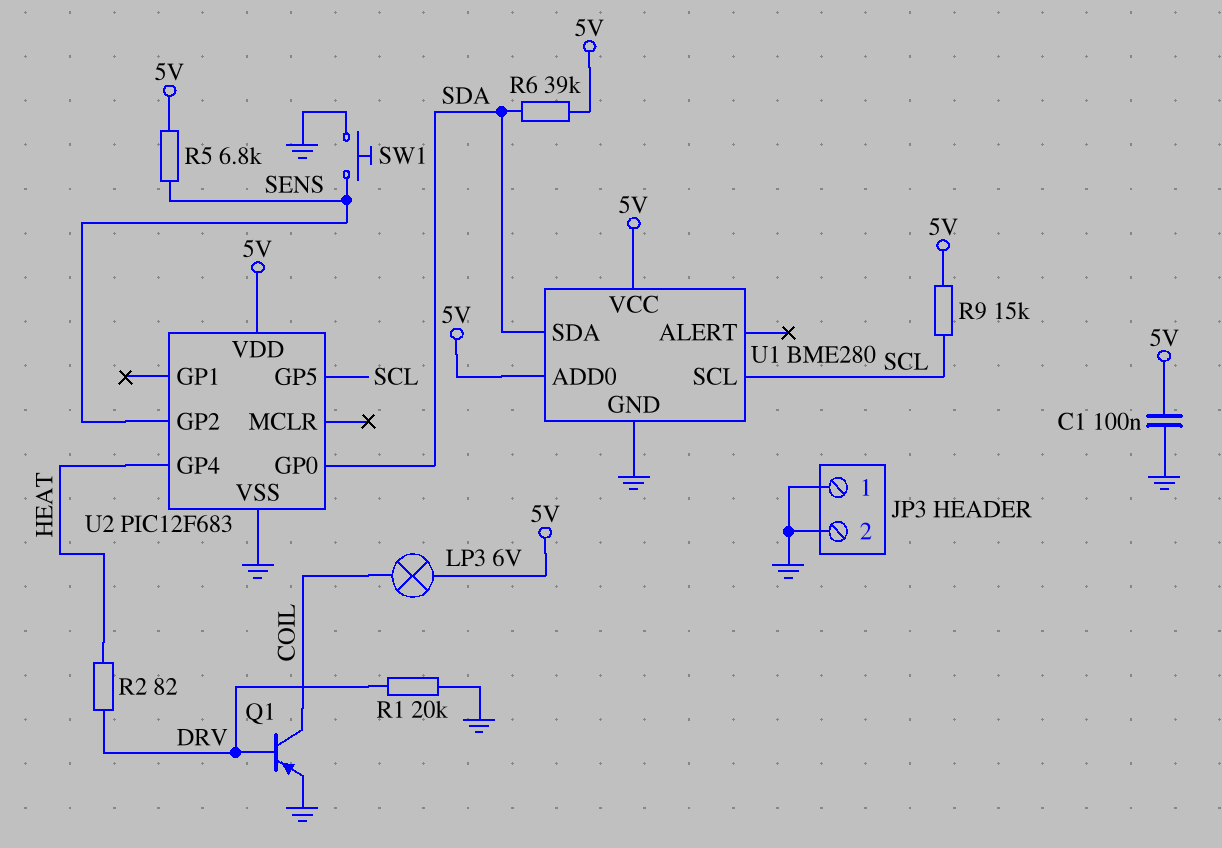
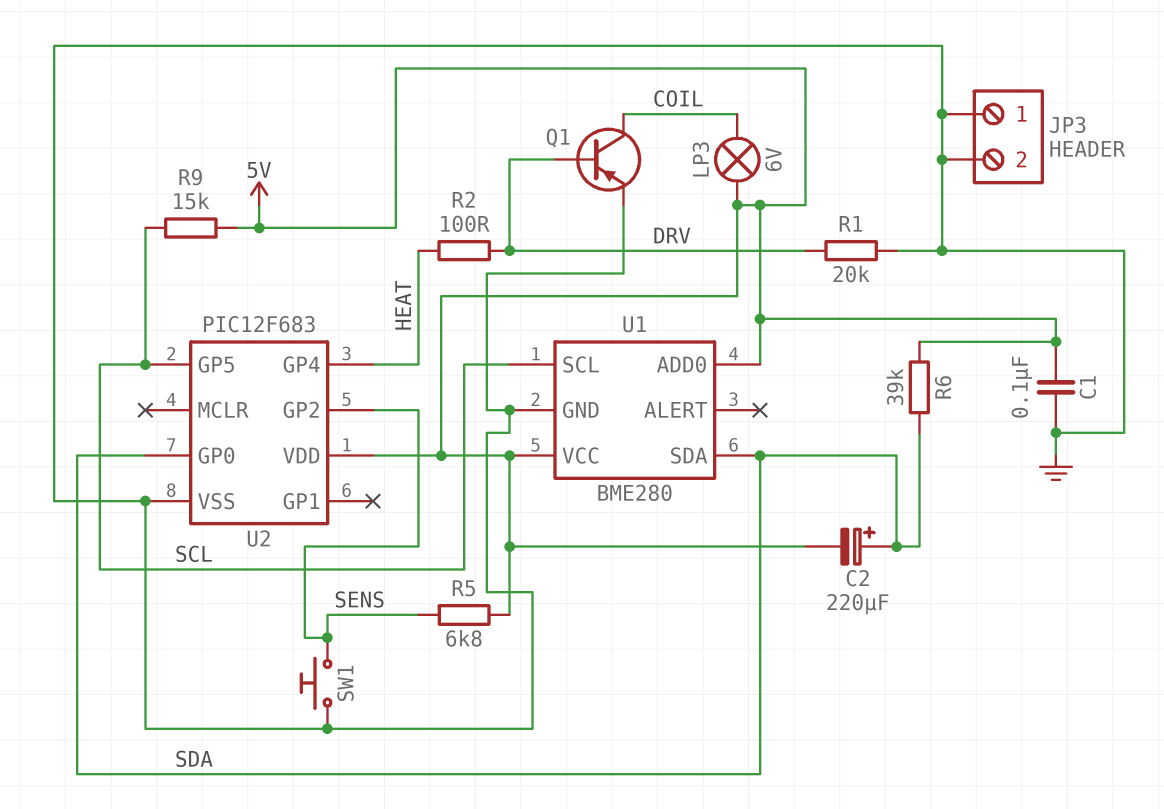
C2: none -> 220uF (plus SDA, minus 5V)
R2: 82 (DRV, HEAT) -> 100 (DRV, HEAT)

